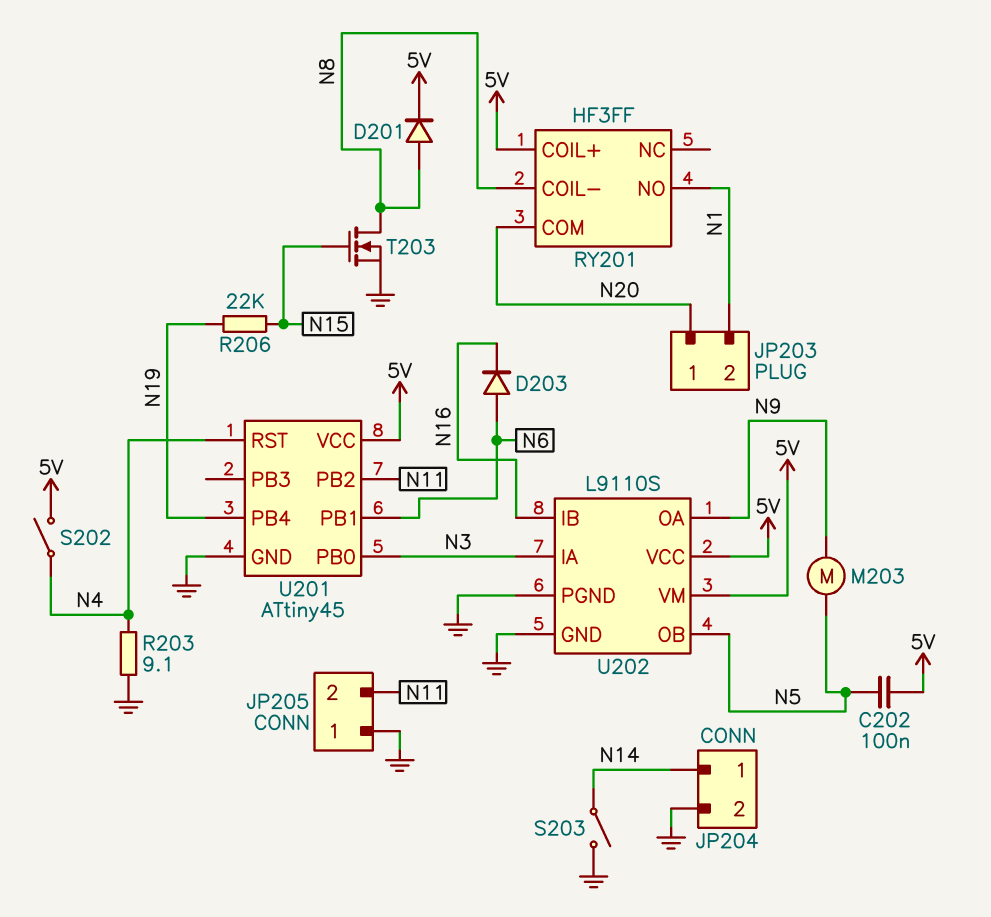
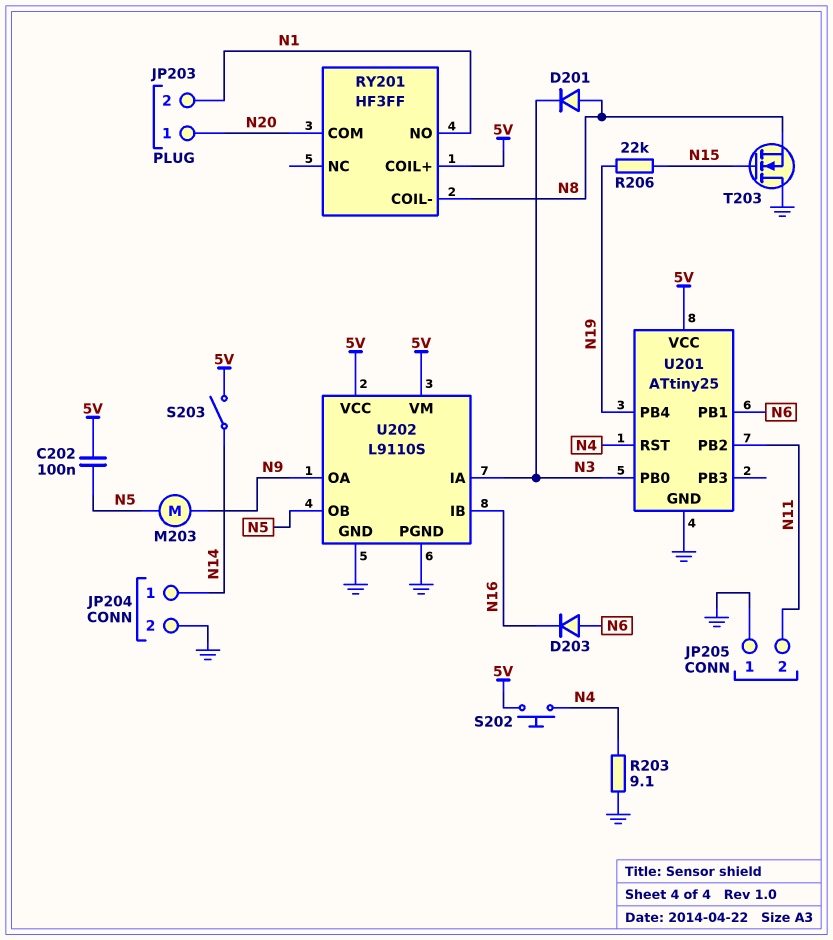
D201: diode (A N8, K 5V) -> diode (A N8, K N3)
S202: switch (5V, N4) -> button (5V, N4)
S203: switch (GND, N14) -> switch (5V, N14)
T203: NMOS (G N15, D N8, S GND) -> NMOS (G N15, D GND, S N8)
U201: ATtiny45 -> ATtiny25

